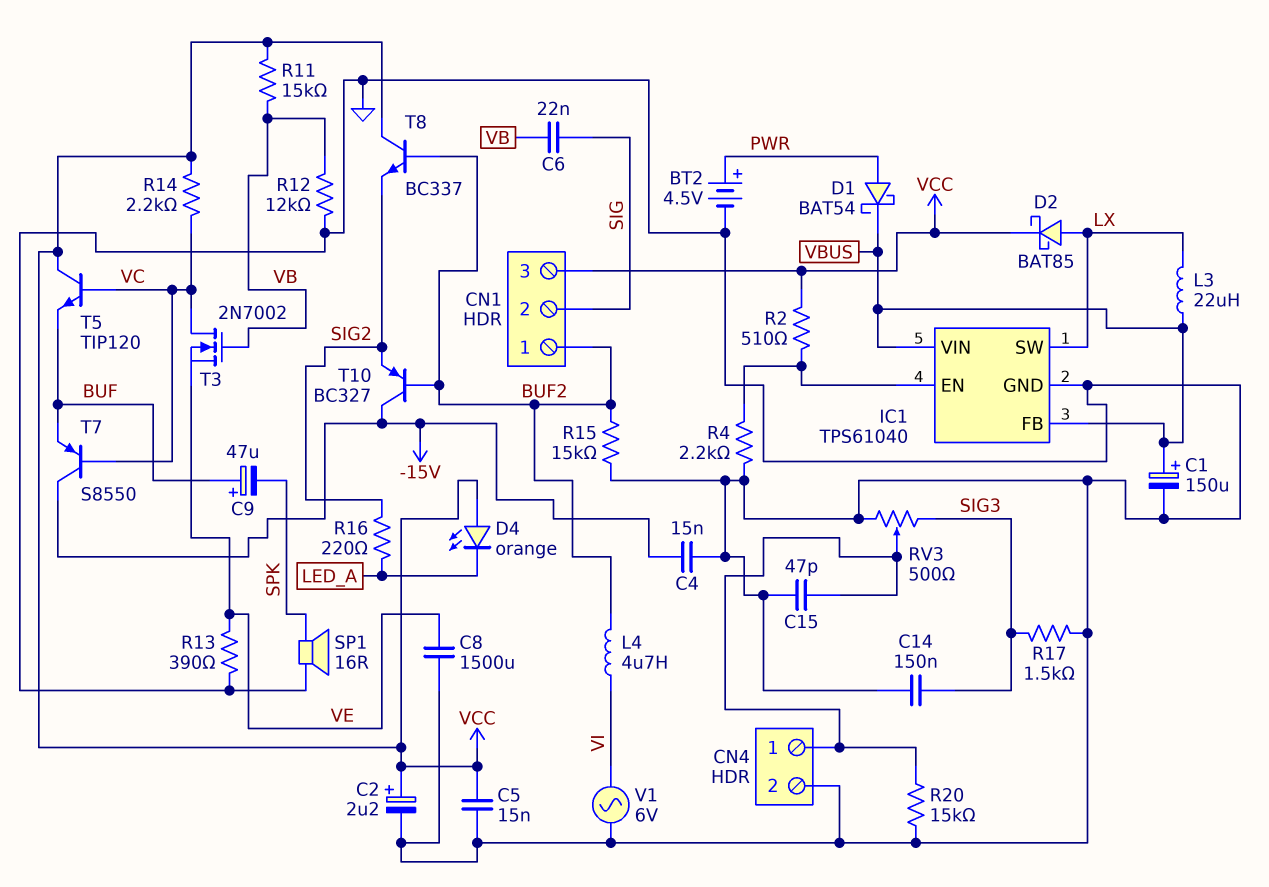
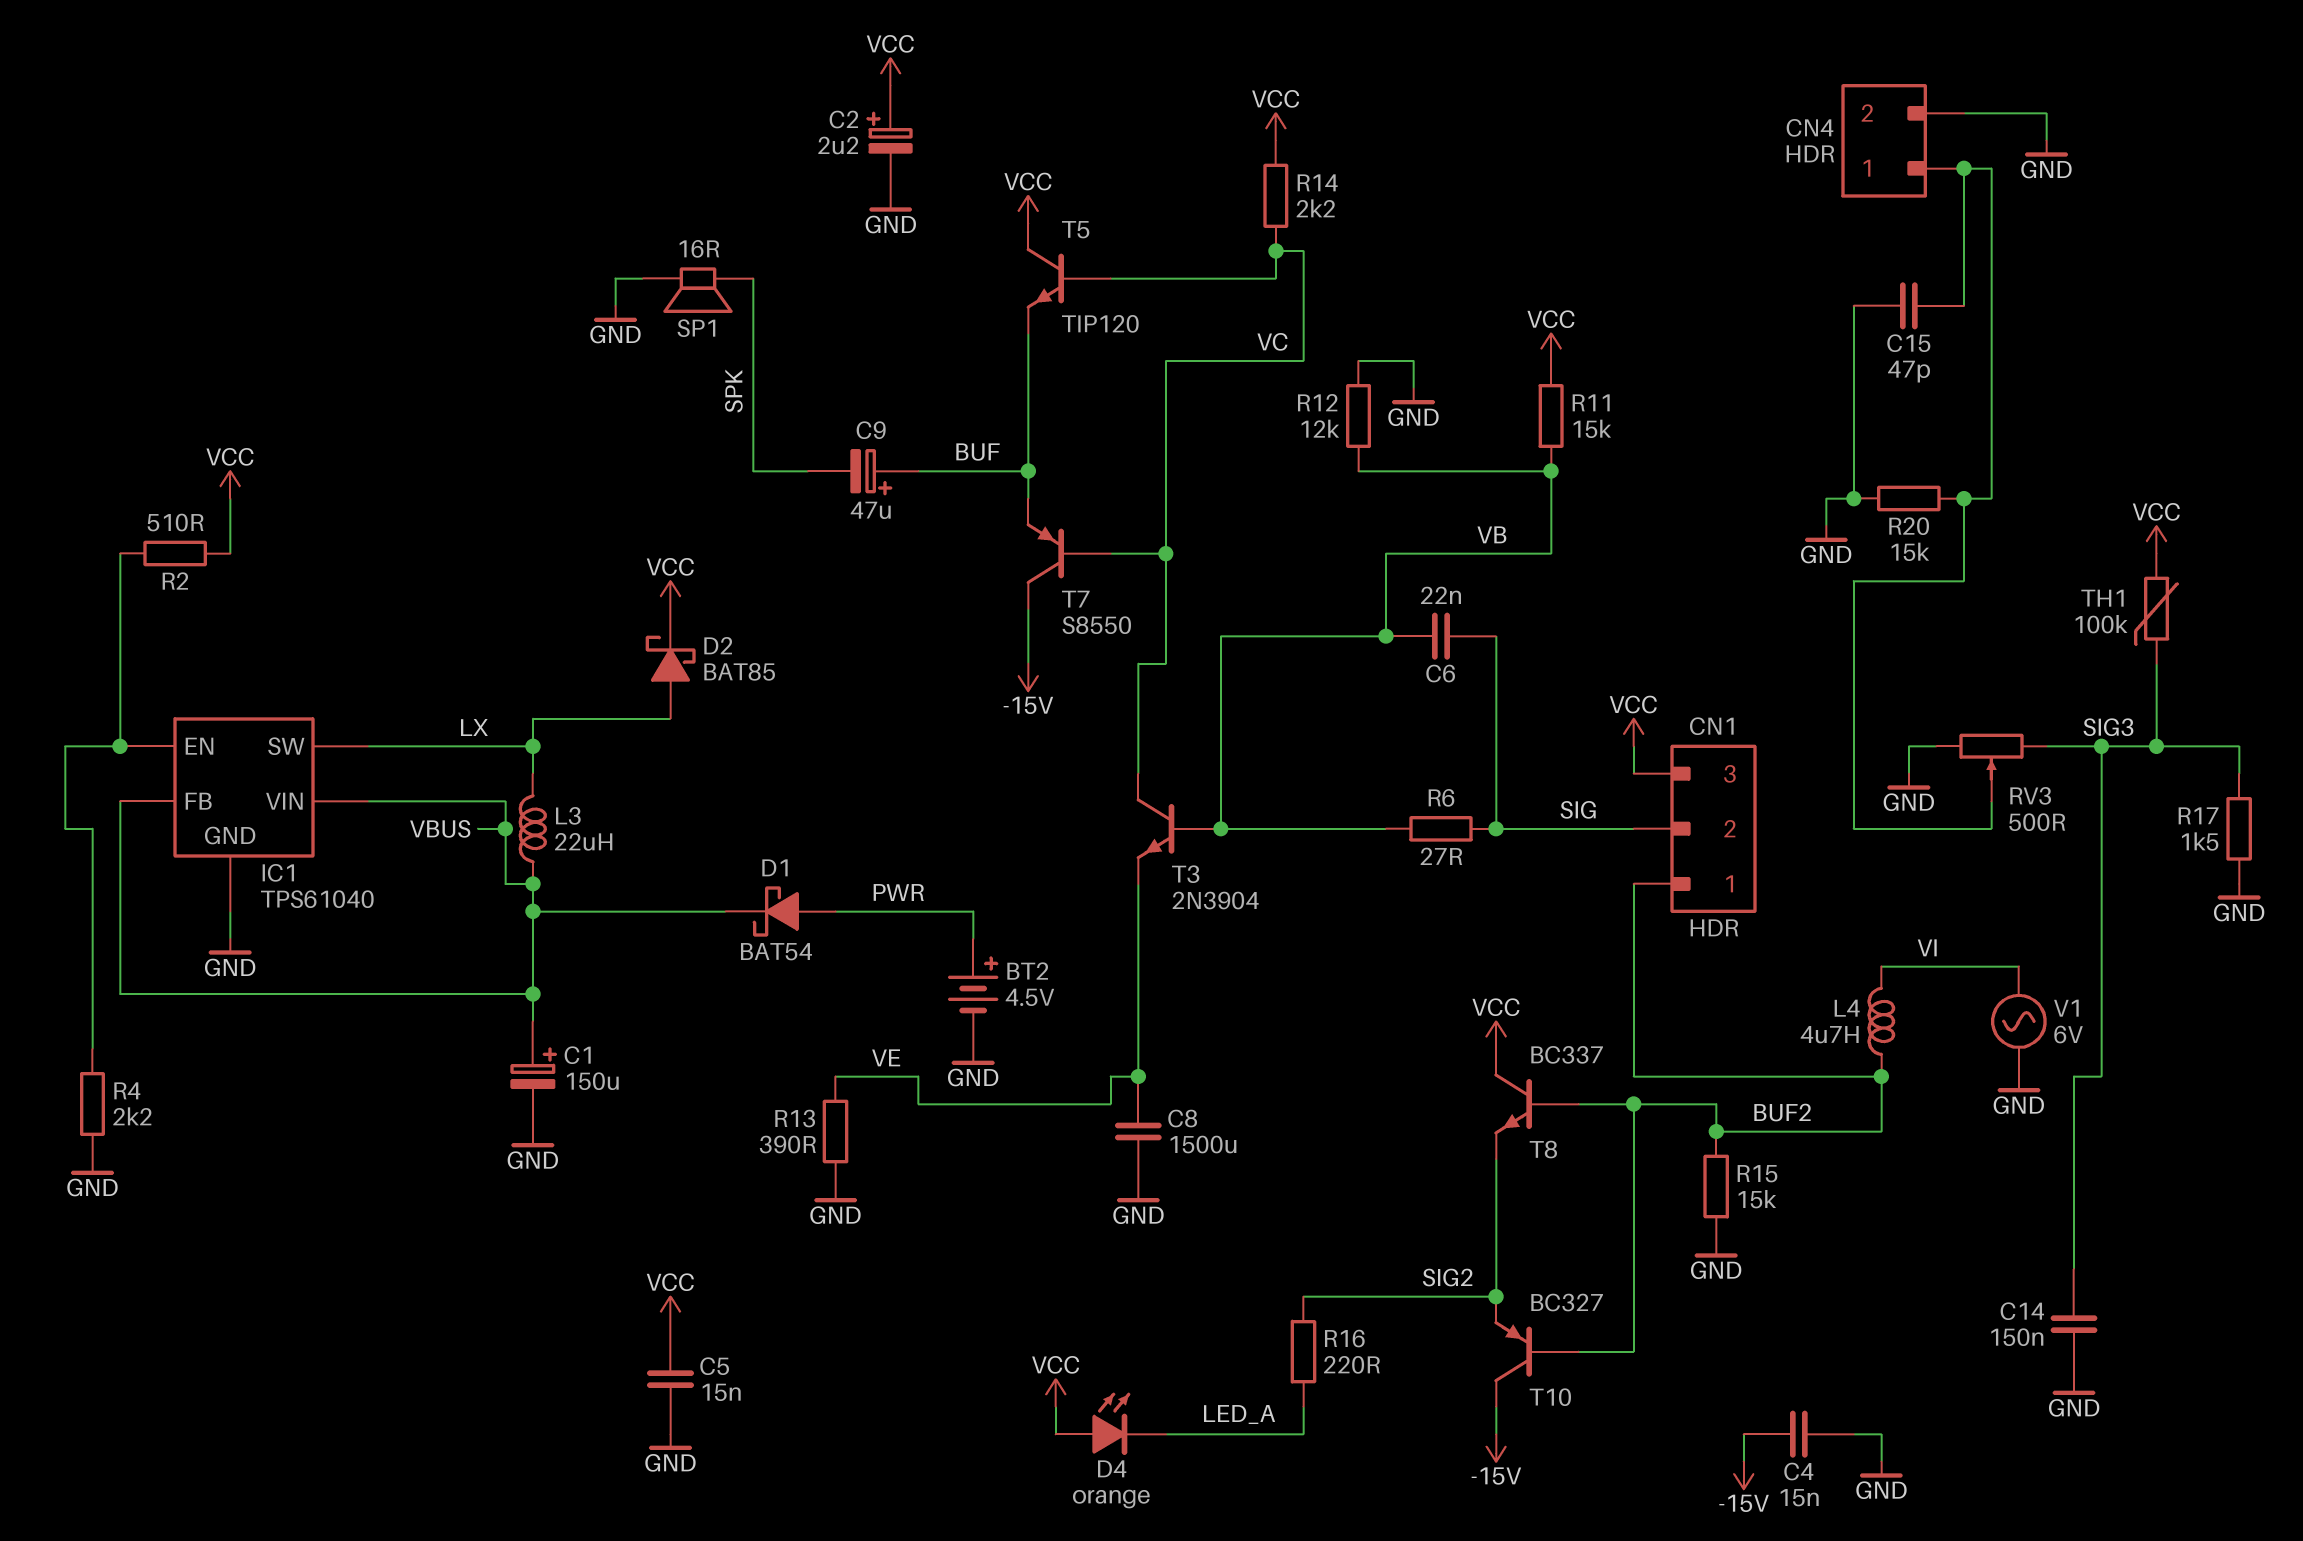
R6: none -> 27 (SIG, VB)
T3: NMOS 2N7002 (G VB, D VC, S VE) -> NPN 2N3904 (B VB, C VC, E VE)
TH1: none -> 100k (SIG3, VCC)

